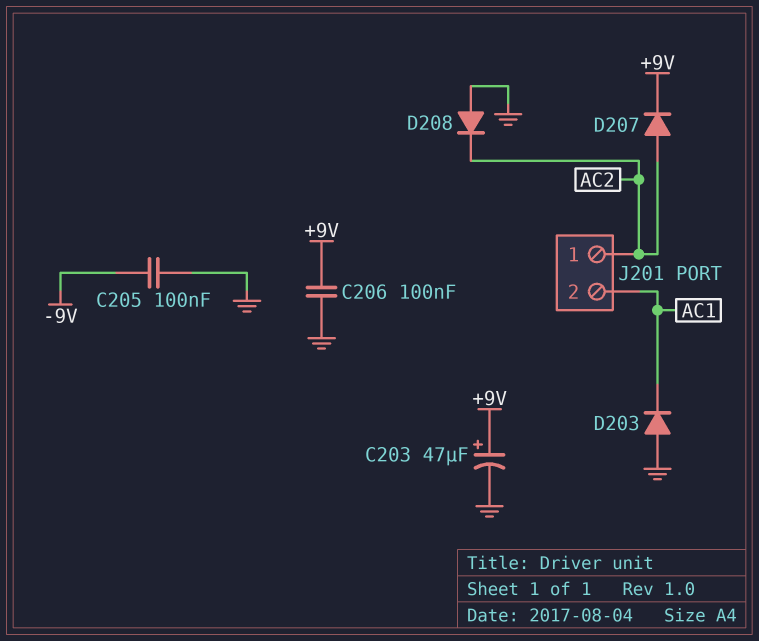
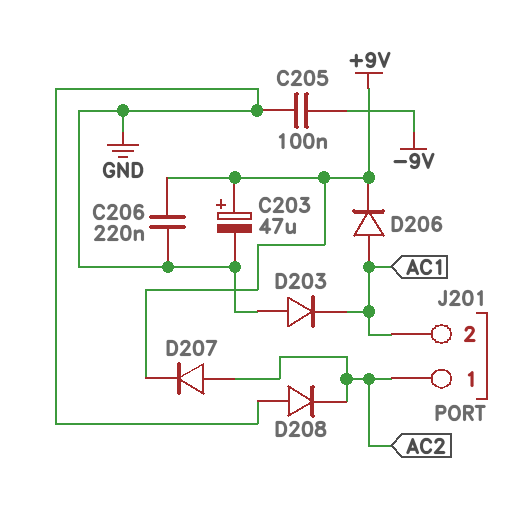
C206: 100nF (+9V, GND) -> 220nF (+9V, GND)
D206: none -> diode (A AC1, K +9V)

